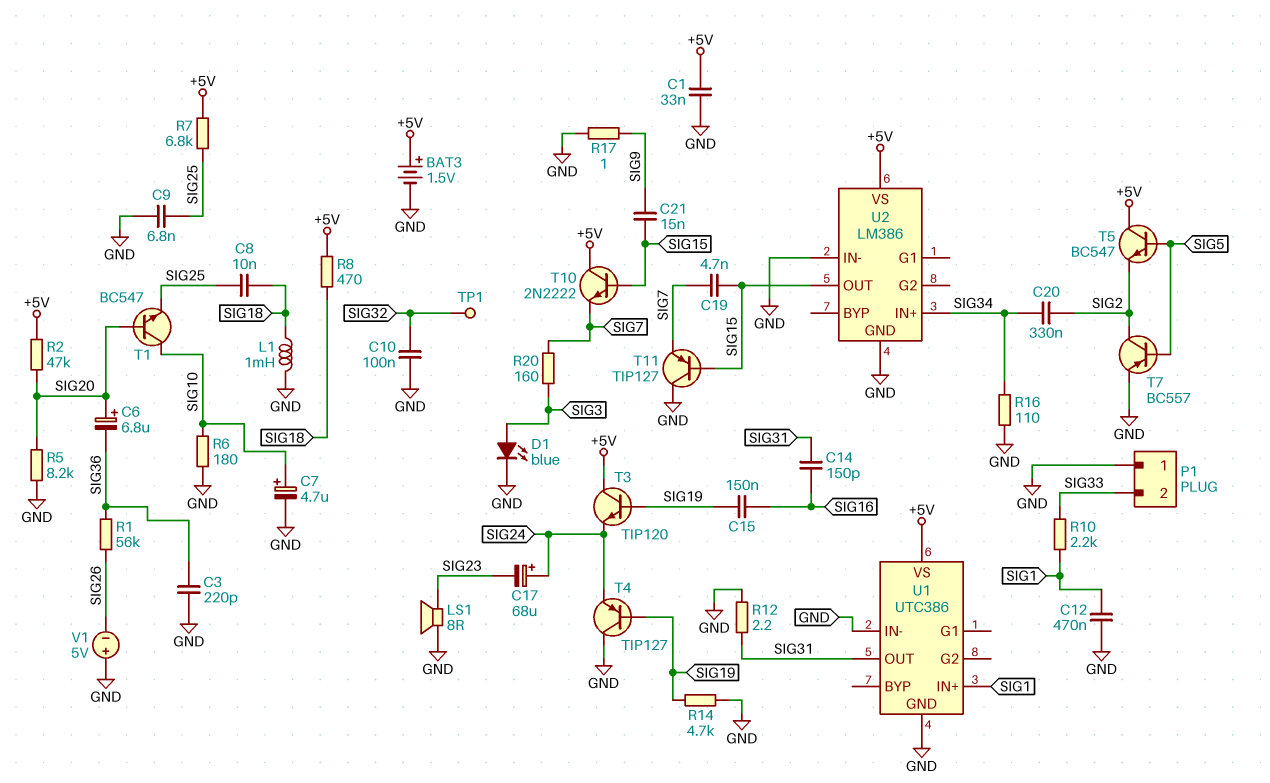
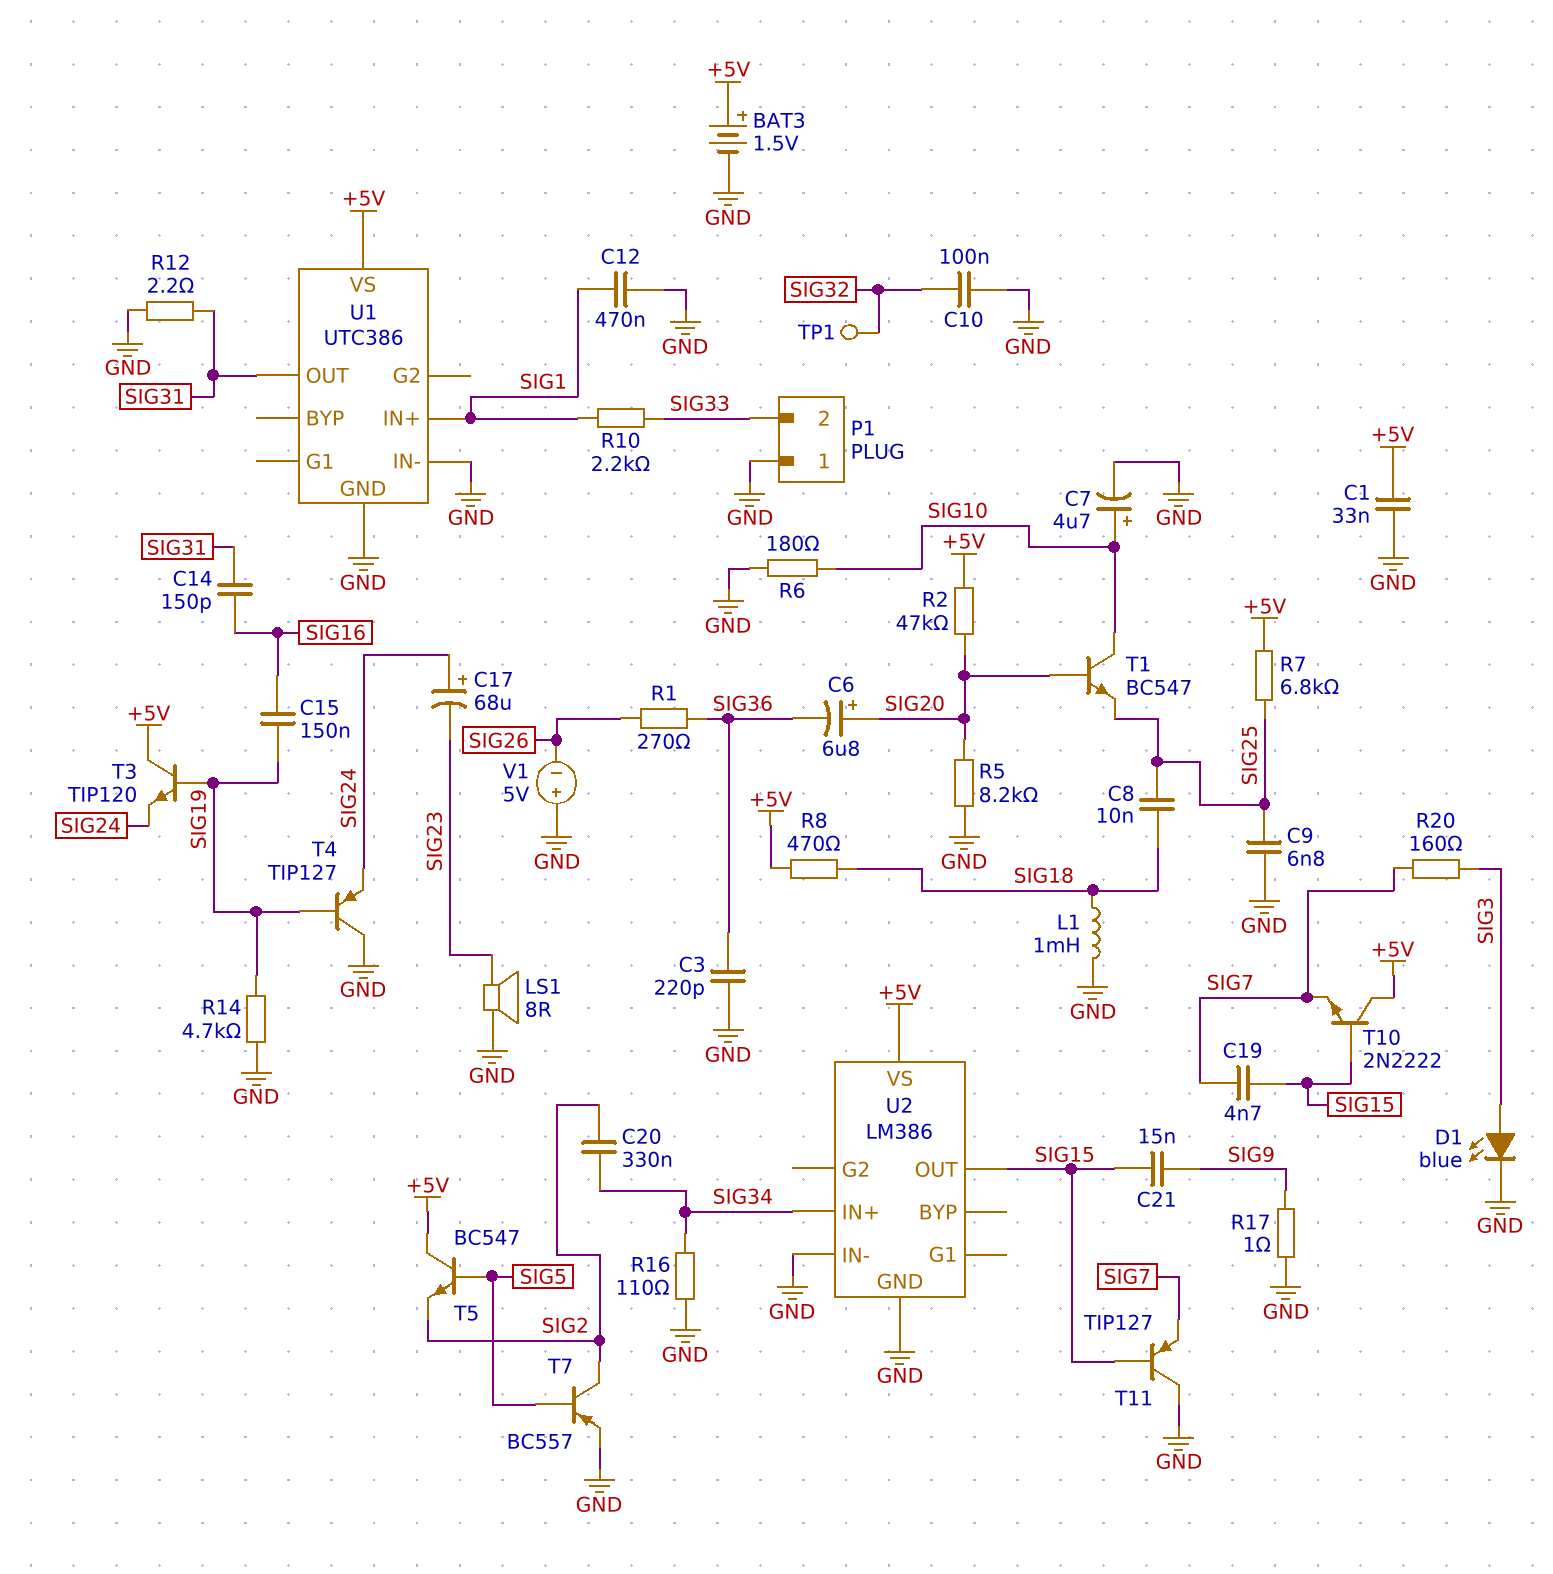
R1: 56k (SIG26, SIG36) -> 270 (SIG26, SIG36)

